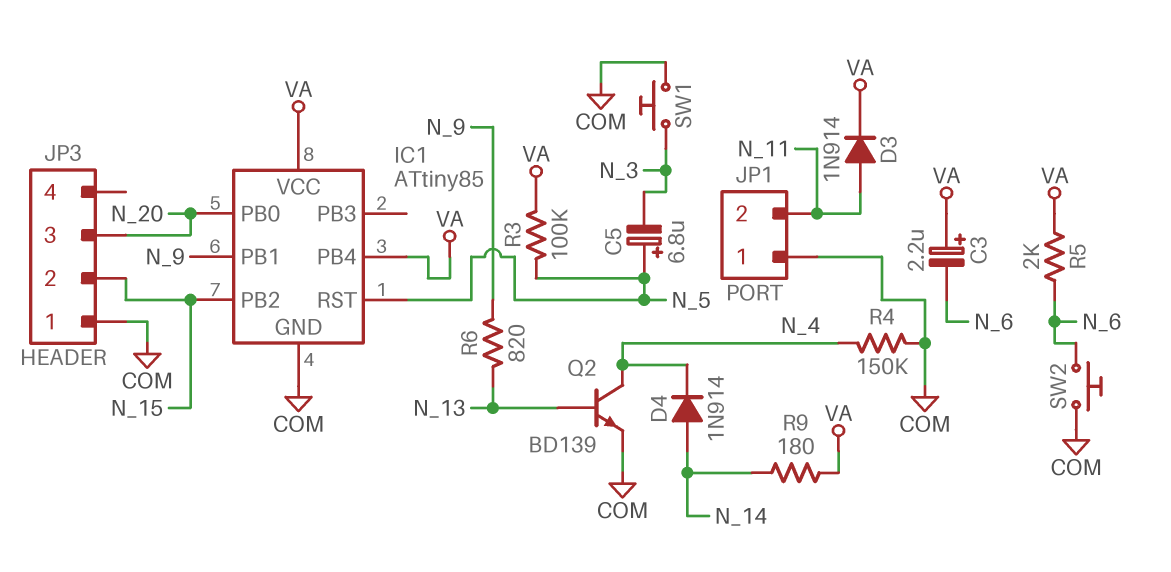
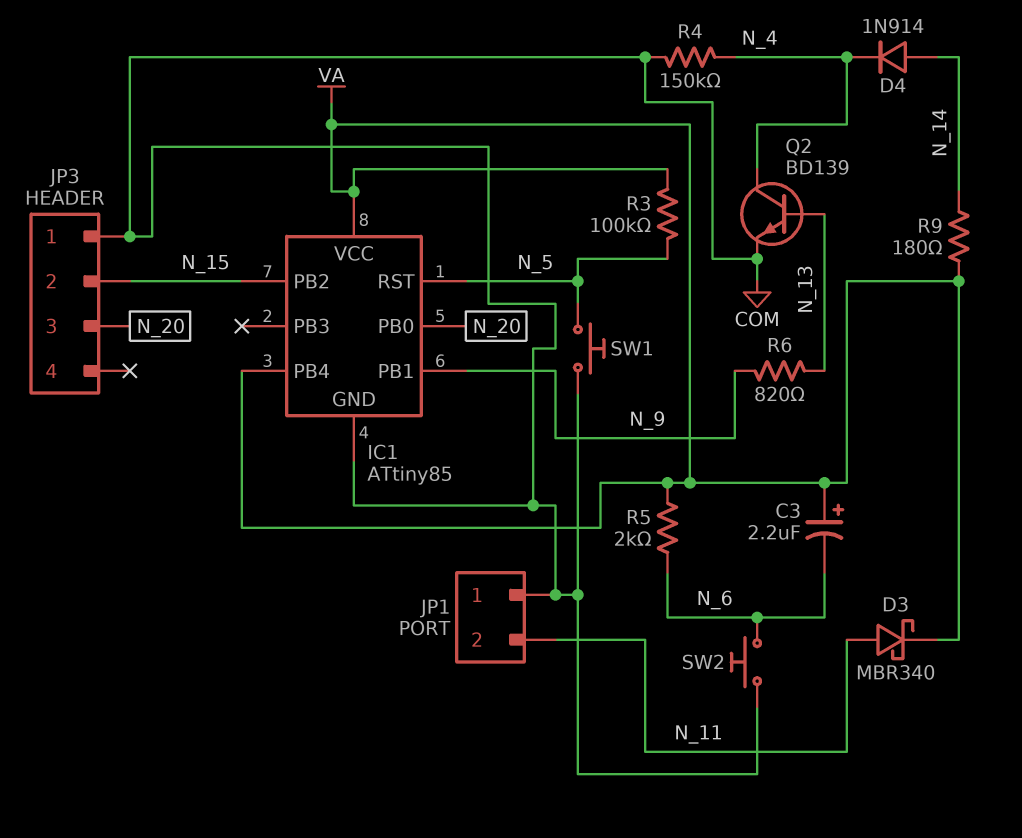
C5: 6.8uF (plus N_5, minus N_3) -> none
D3: diode 1N914 (A N_11, K VA) -> schottky MBR340 (A N_11, K VA)
SW1: button (COM, N_3) -> button (COM, N_5)

